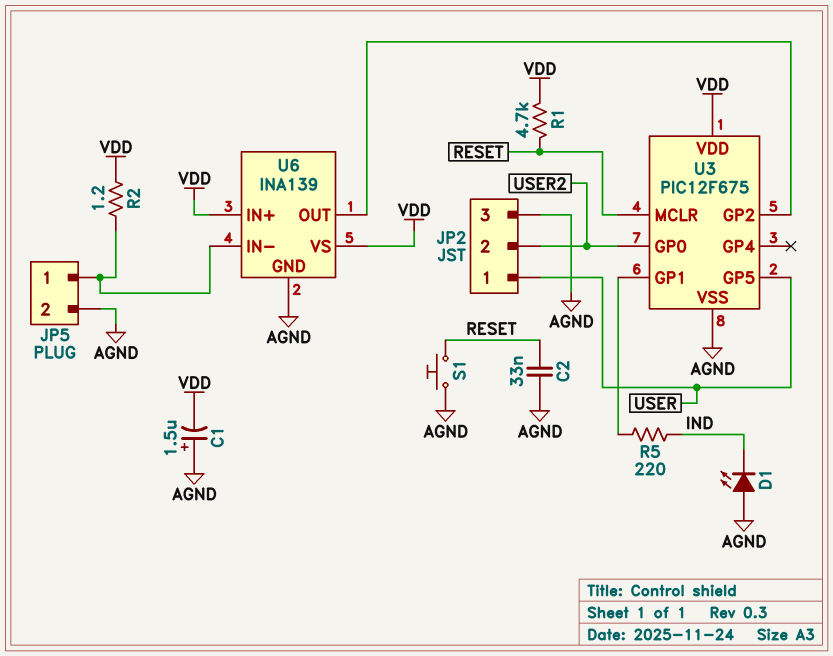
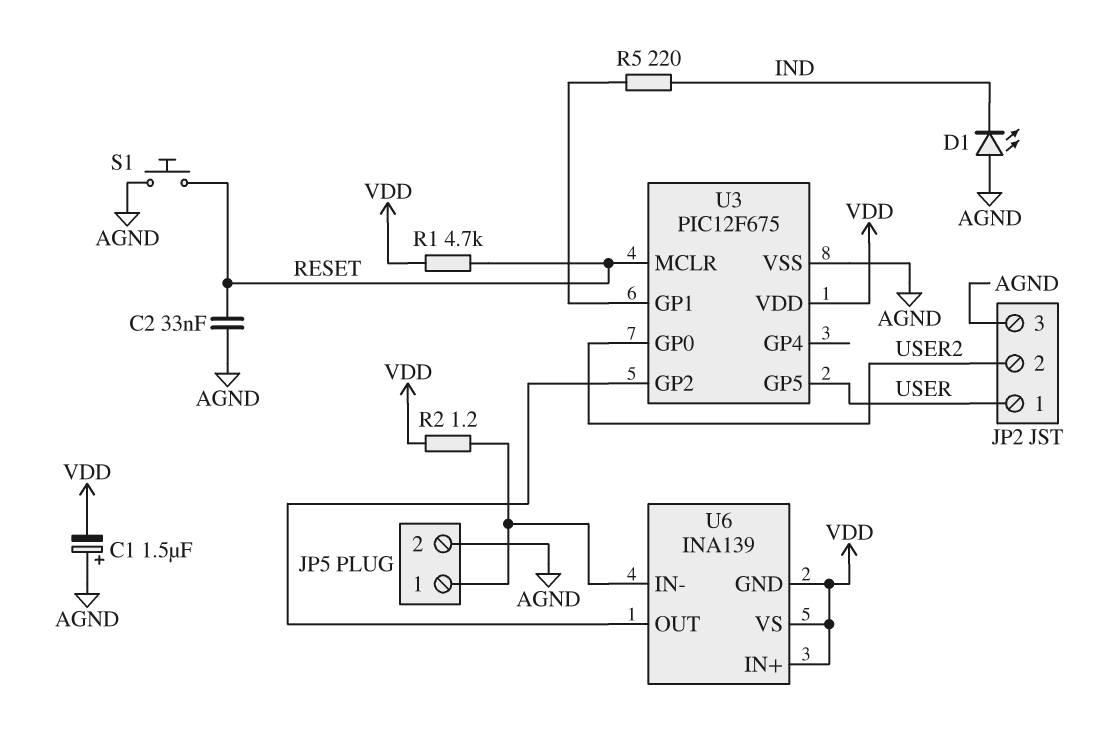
U6 pin GND: AGND -> VDD

